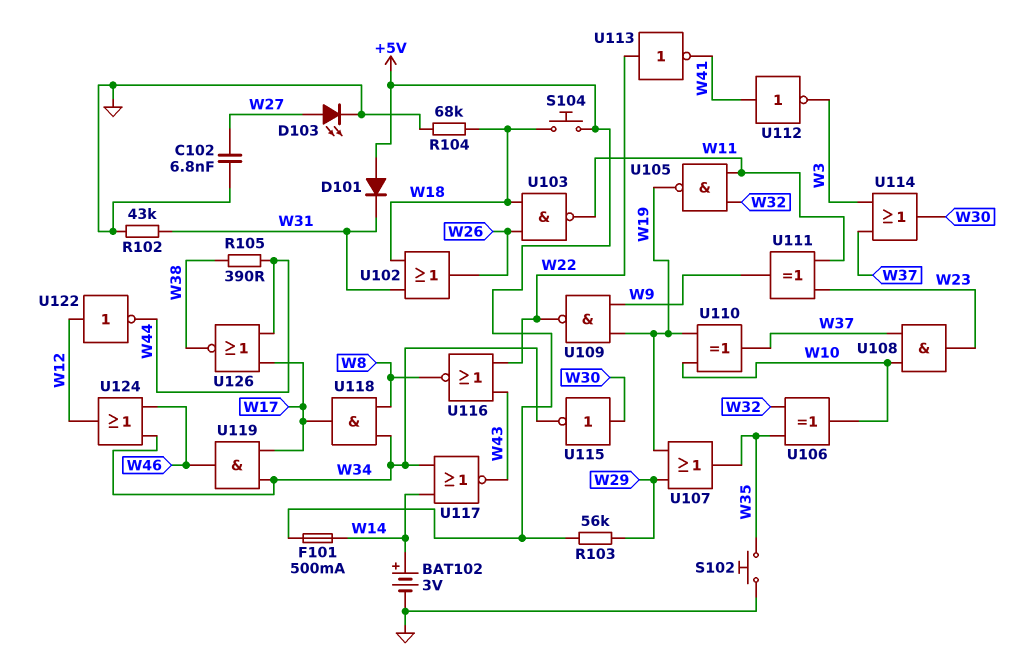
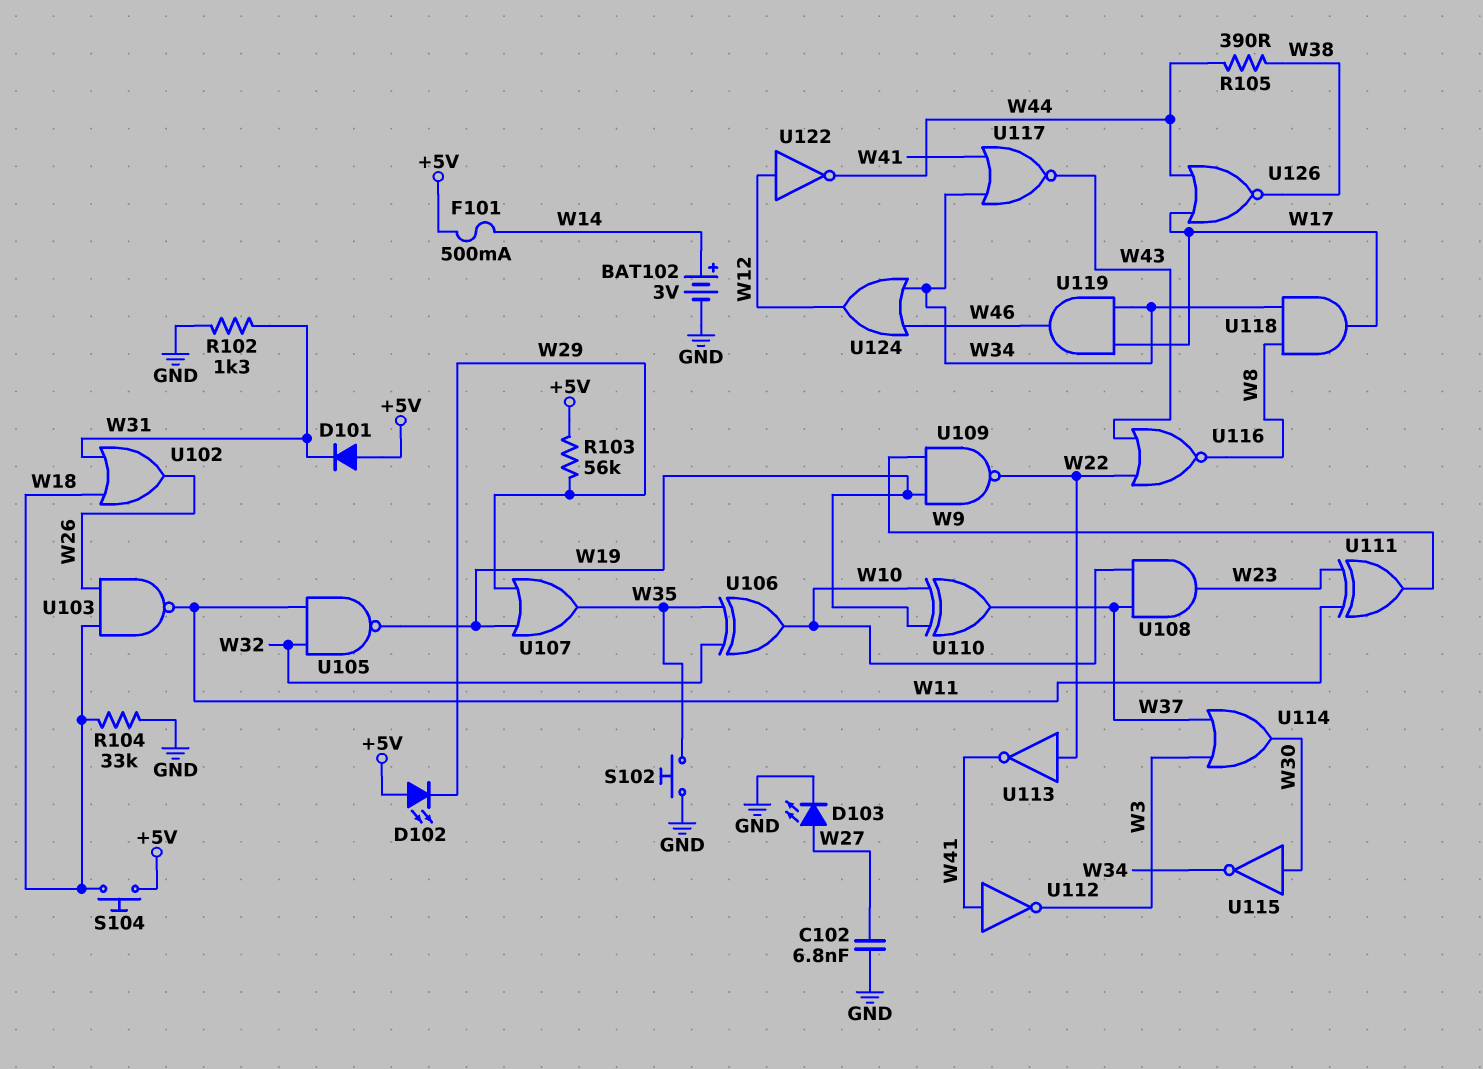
D102: none -> LED (A +5V, K W29)
R102: 43k (GND, W31) -> 1.3k (GND, W31)
R104: 68k (GND, W18) -> 33k (GND, W18)
U117: NOR (in W14, in W34, out W43) -> NOR (in W34, in W41, out W43)

